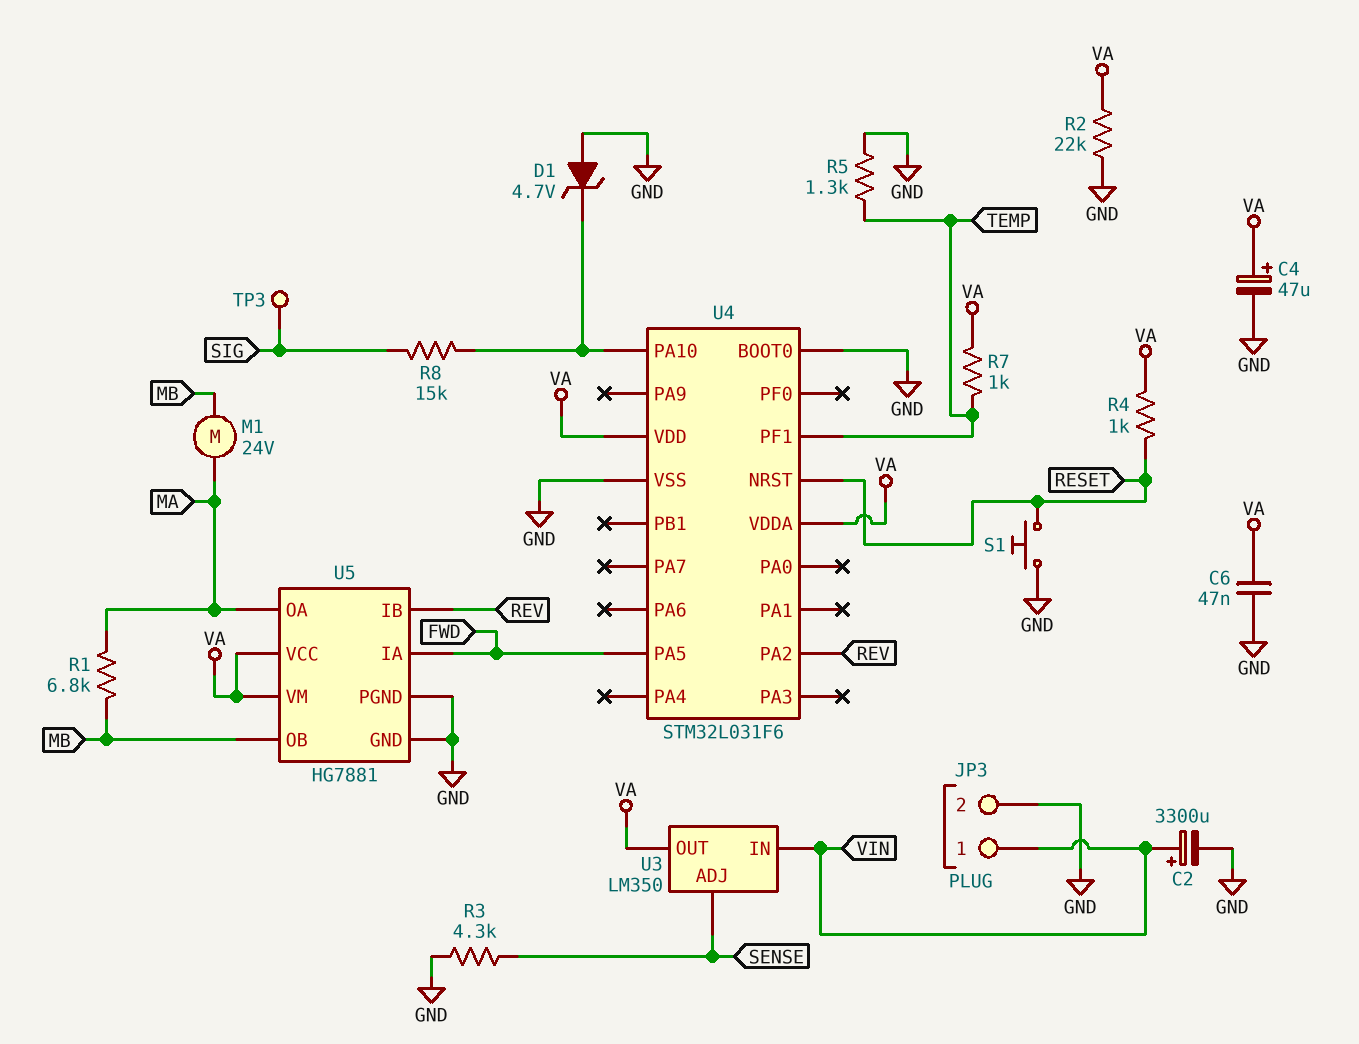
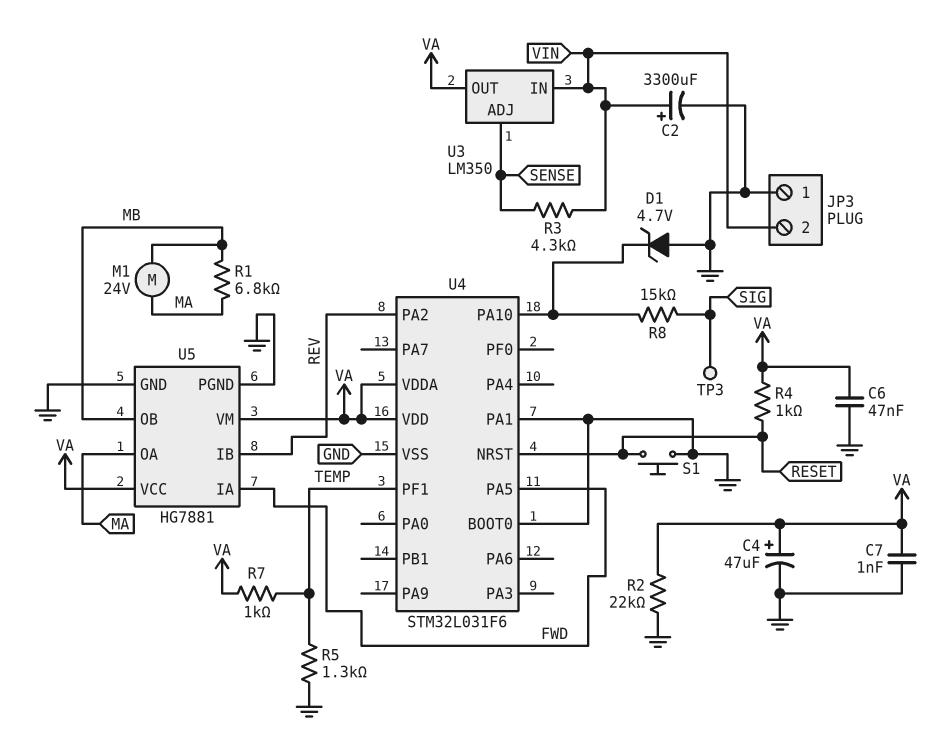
C7: none -> 1nF (GND, VA)
JP3 pin 1: VIN -> GND
JP3 pin 2: GND -> VIN
R3: 4.3k (GND, SENSE) -> 4.3k (SENSE, VIN)
U4 pin PA1: none -> GND

